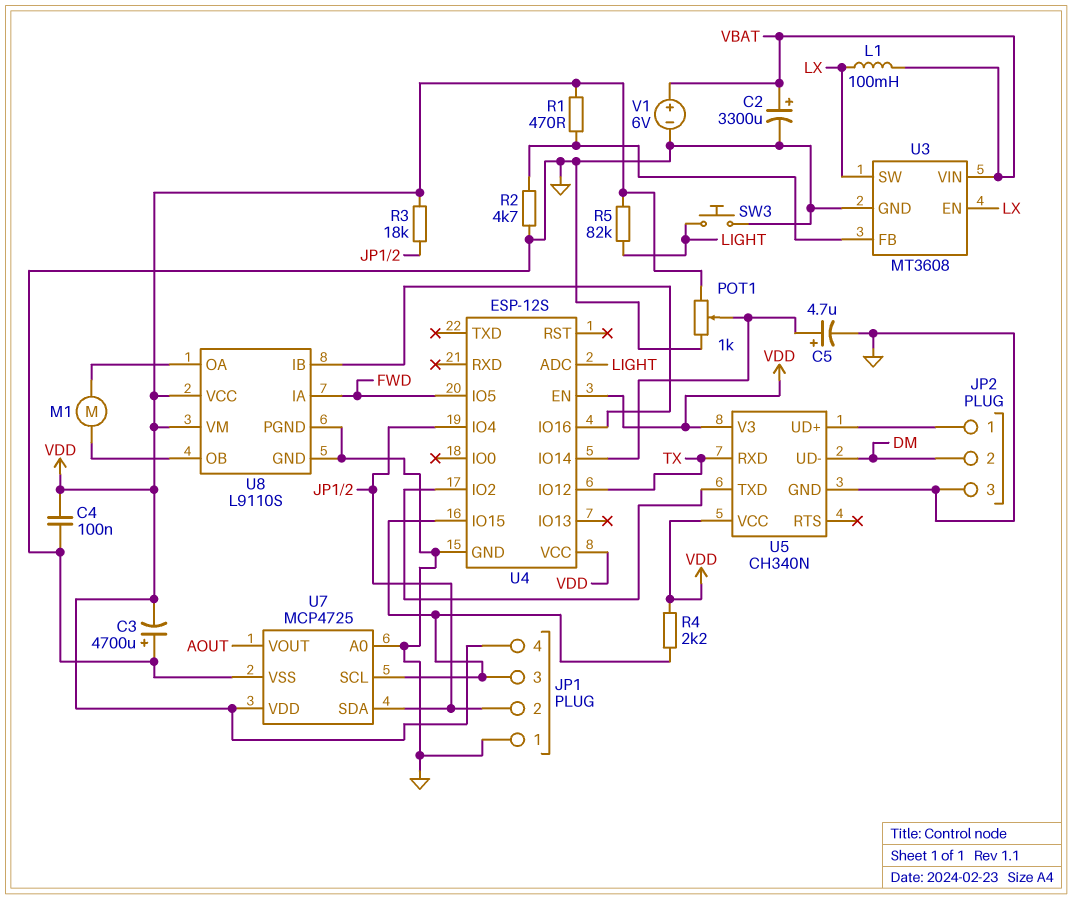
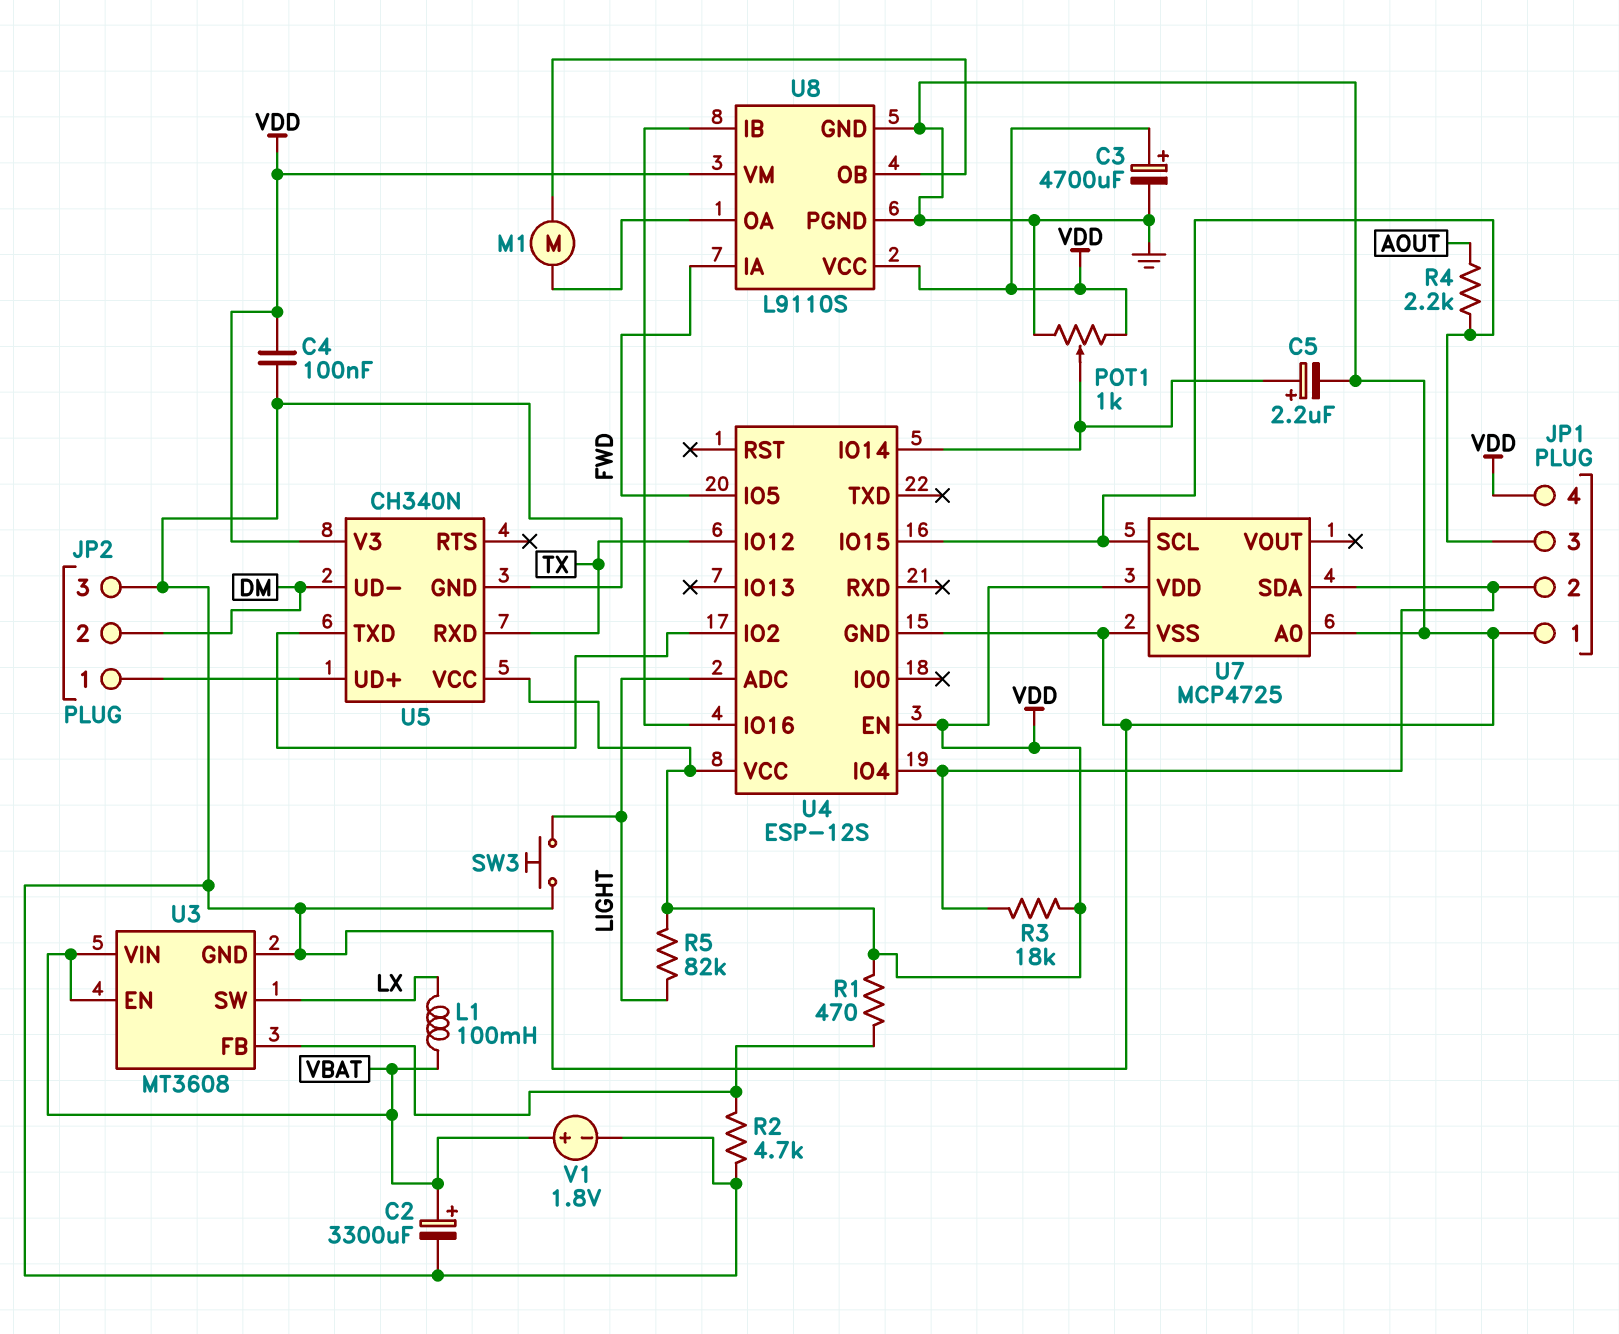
C3: 4700uF (plus GND, minus VDD) -> 4700uF (plus VDD, minus GND)
C5: 4.7uF (plus U4/IO14, minus GND) -> 2.2uF (plus U4/IO14, minus GND)
R4: 2.2k (JP1/3, VDD) -> 2.2k (AOUT, JP1/3)
U3 pin EN: LX -> VBAT
U7 pin VOUT: AOUT -> none
V1: 6V (plus VBAT, minus GND) -> 1.8V (plus VBAT, minus GND)

